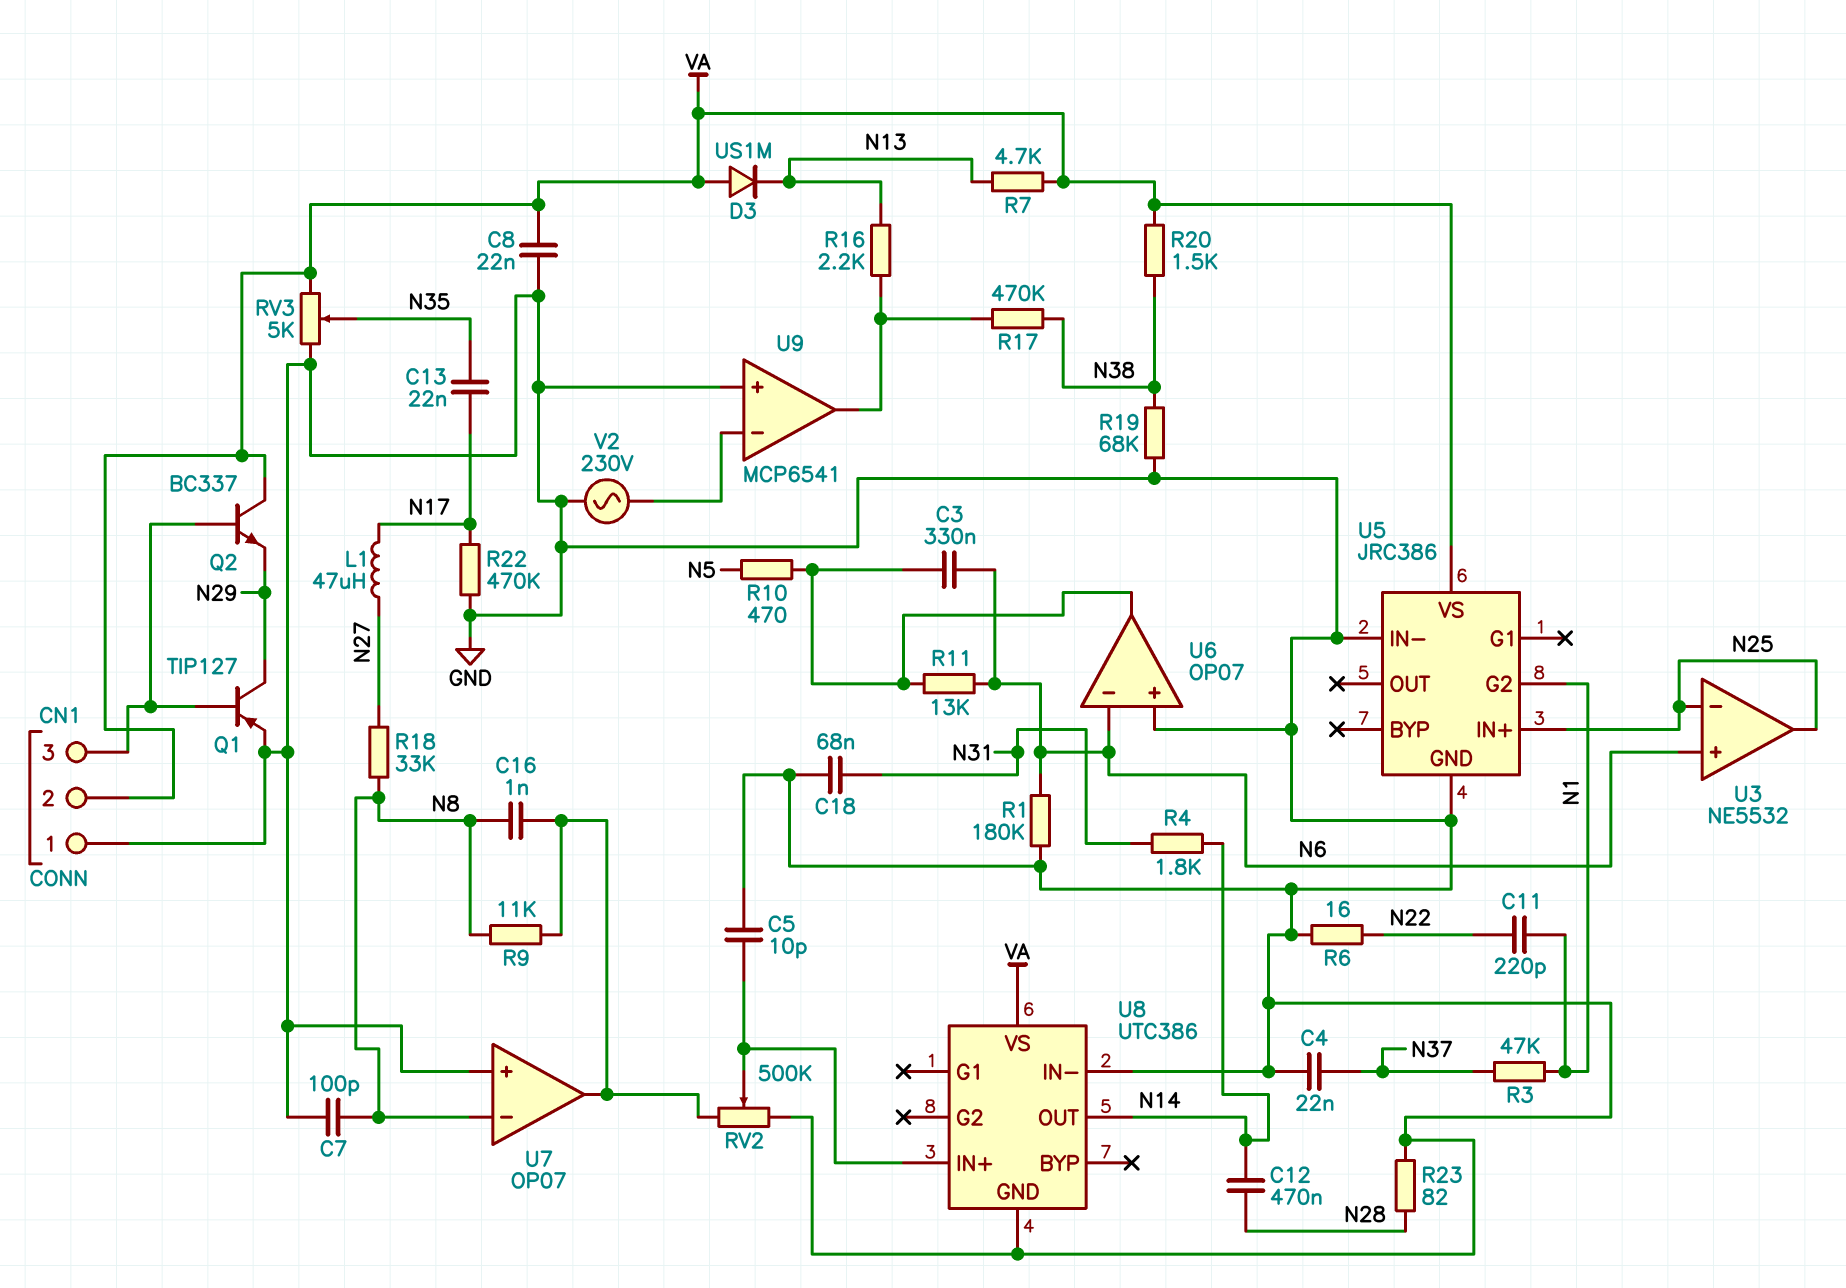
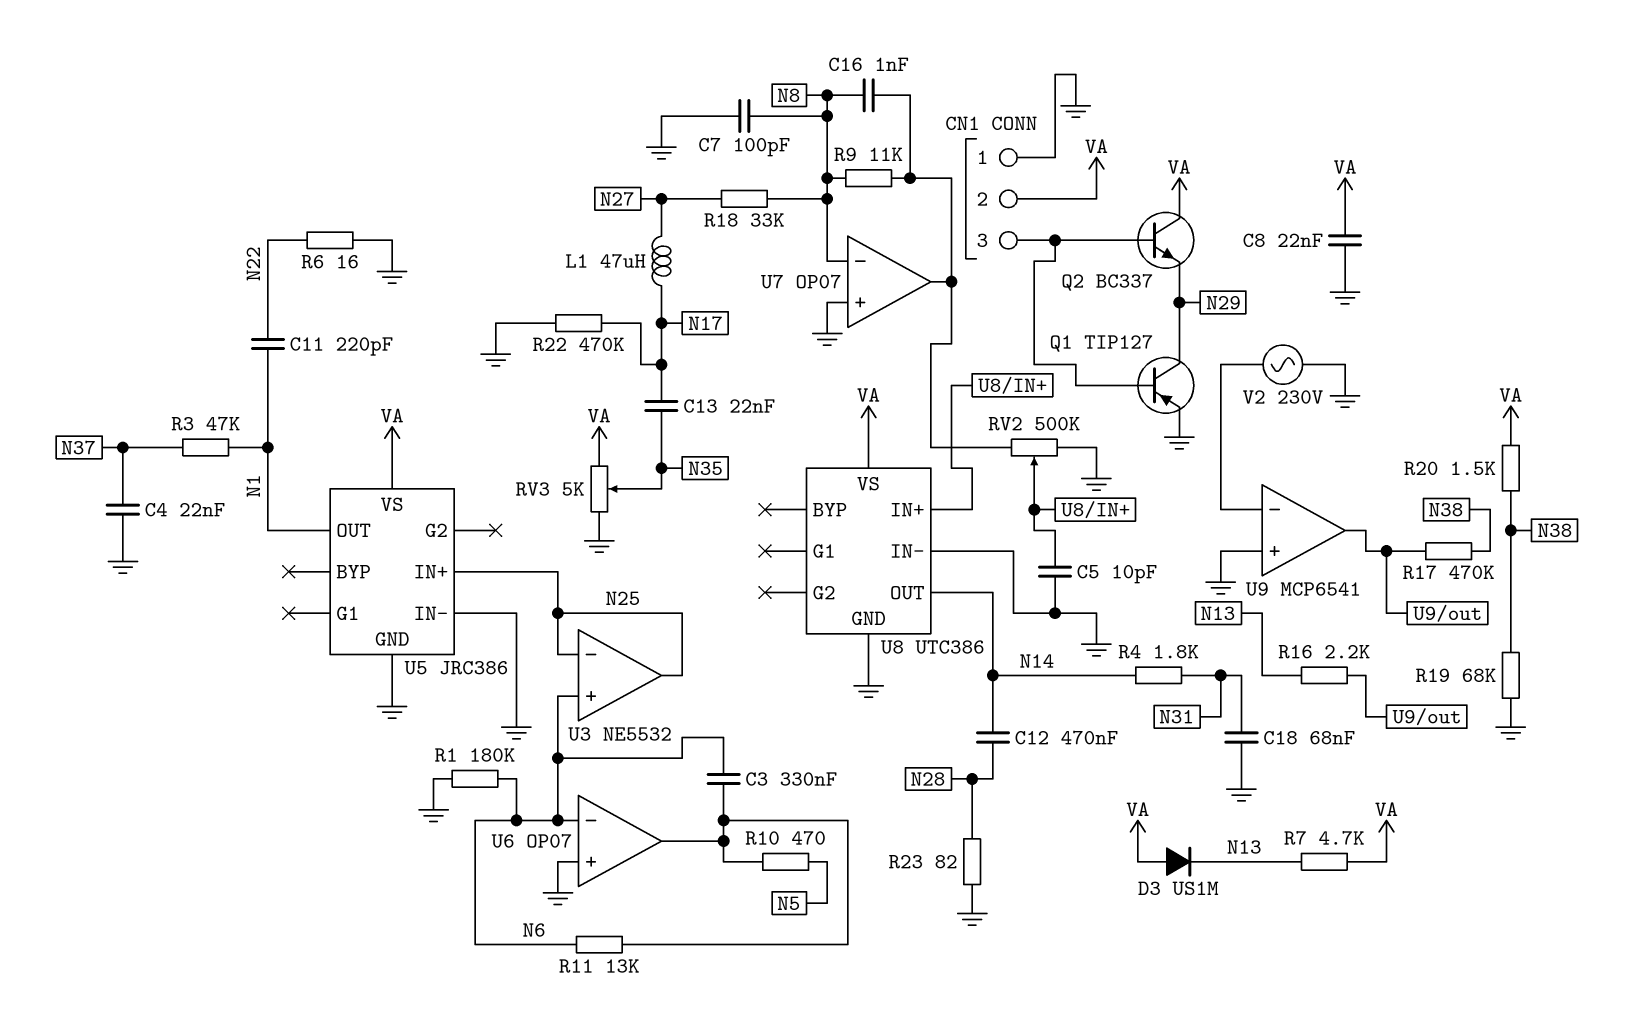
U5 pin G2: N1 -> none
U5 pin OUT: none -> N1

